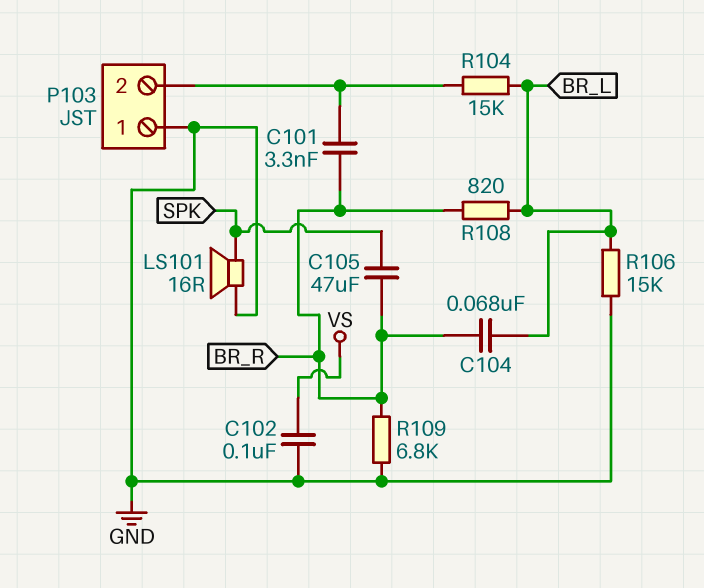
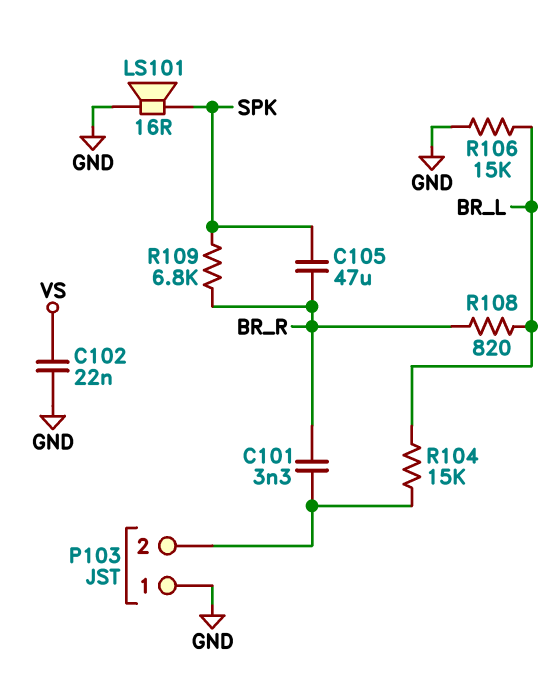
C102: 100nF (GND, VS) -> 22nF (GND, VS)
C104: 68nF (BR_L, BR_R) -> none
R109: 6.8k (BR_R, GND) -> 6.8k (BR_R, SPK)

